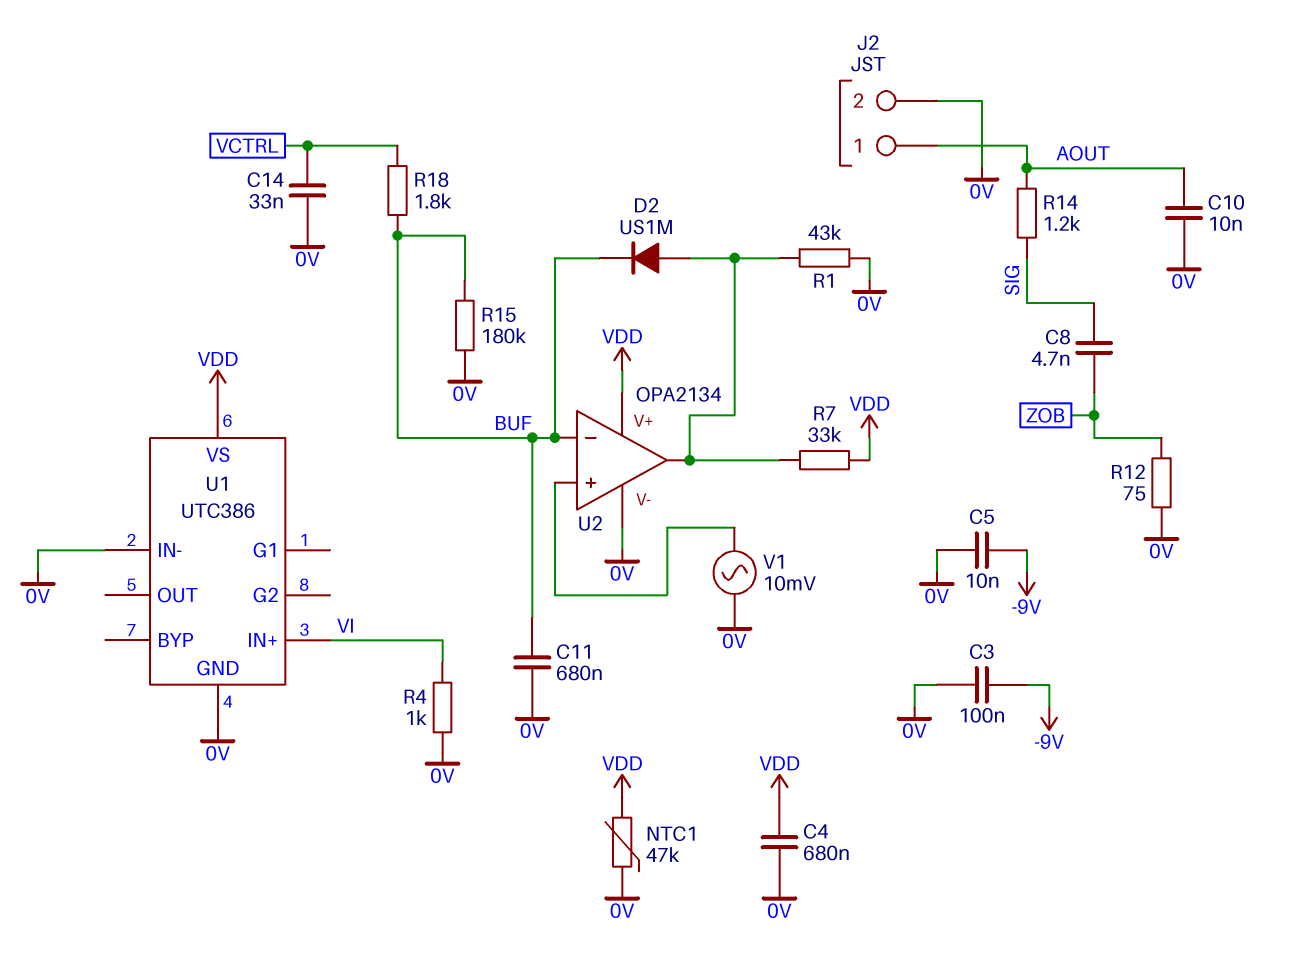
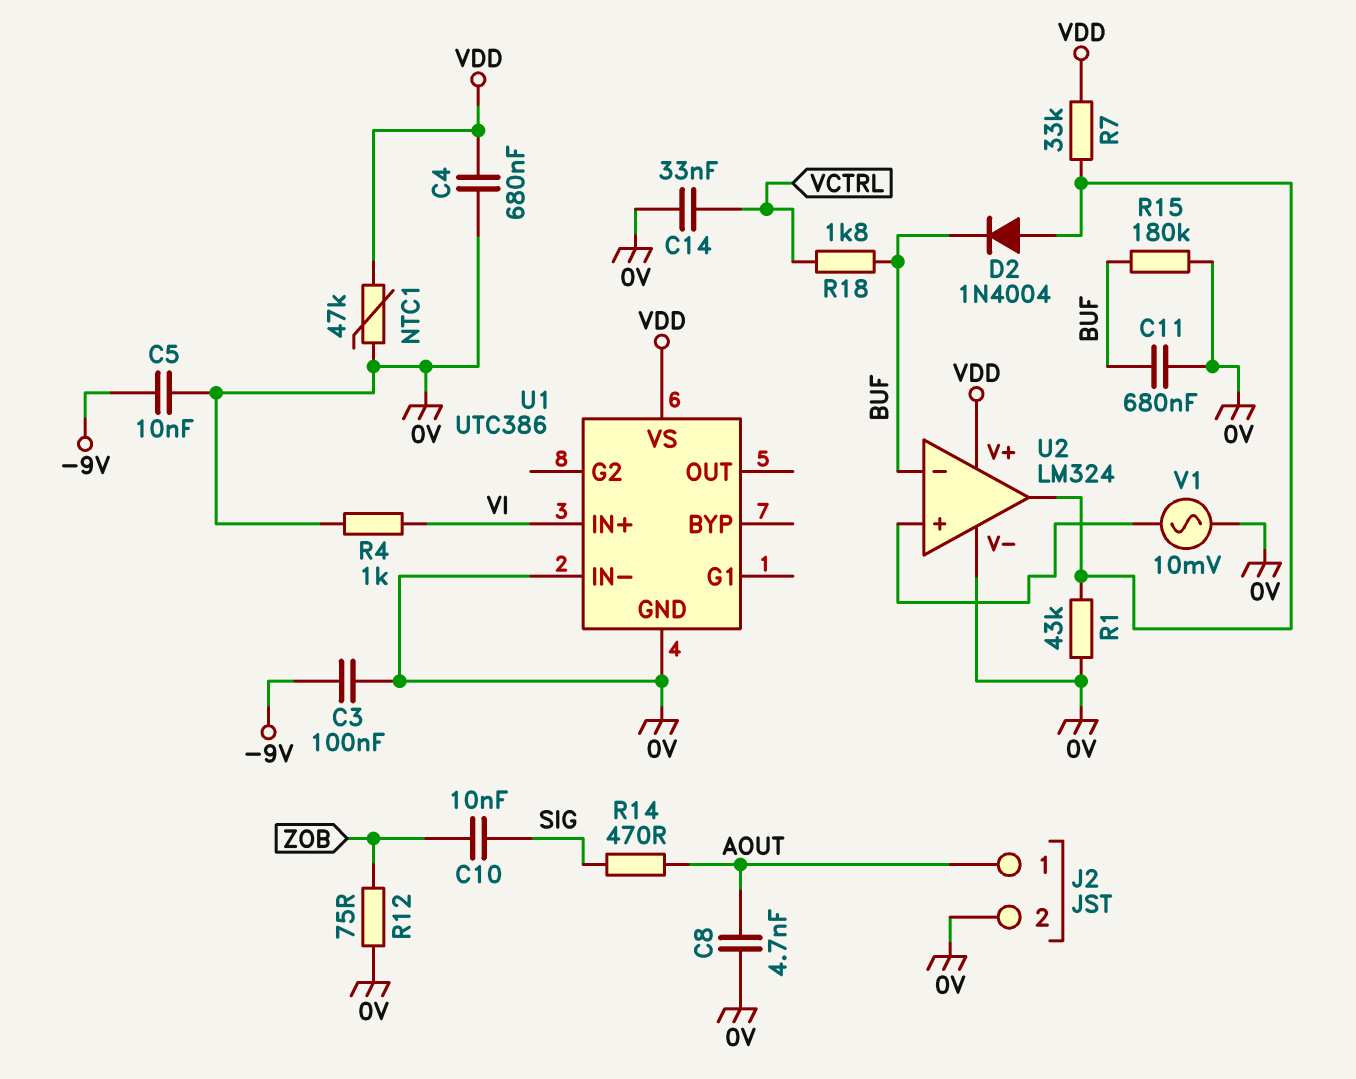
C8: 4.7nF (SIG, ZOB) -> 4.7nF (0V, AOUT)
C10: 10nF (0V, AOUT) -> 10nF (SIG, ZOB)
D2: diode US1M (A U2/out, K BUF) -> diode 1N4004 (A U2/out, K BUF)
R14: 1.2k (AOUT, SIG) -> 470 (AOUT, SIG)
U2: OPA2134 -> LM324

